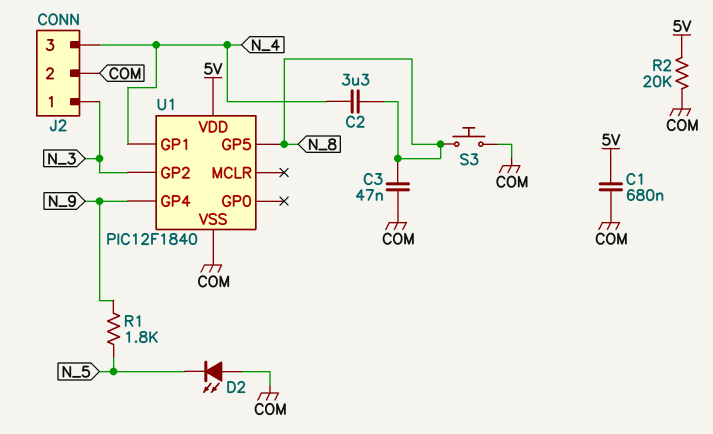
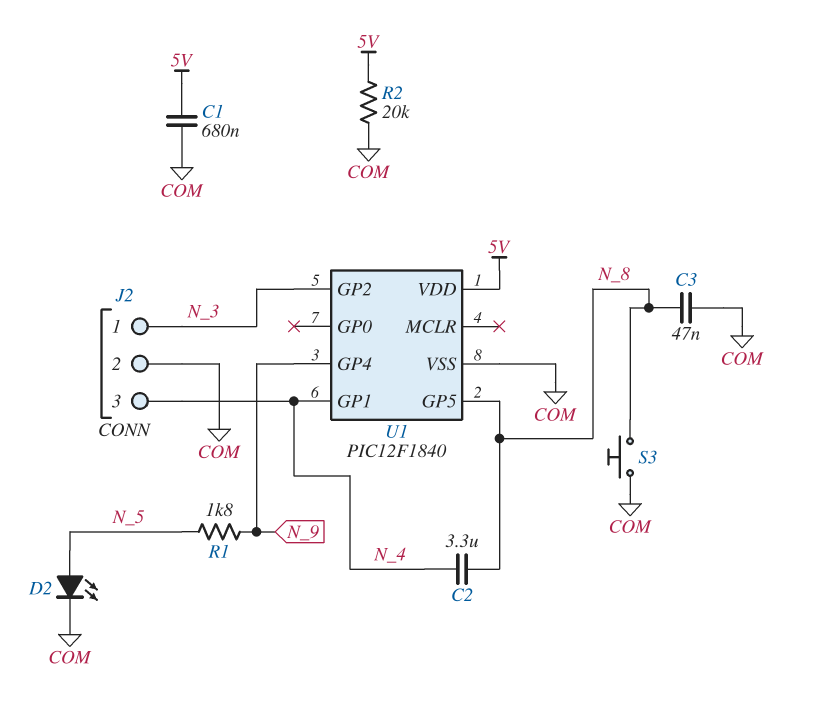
D2: LED (A COM, K N_5) -> LED (A N_5, K COM)

